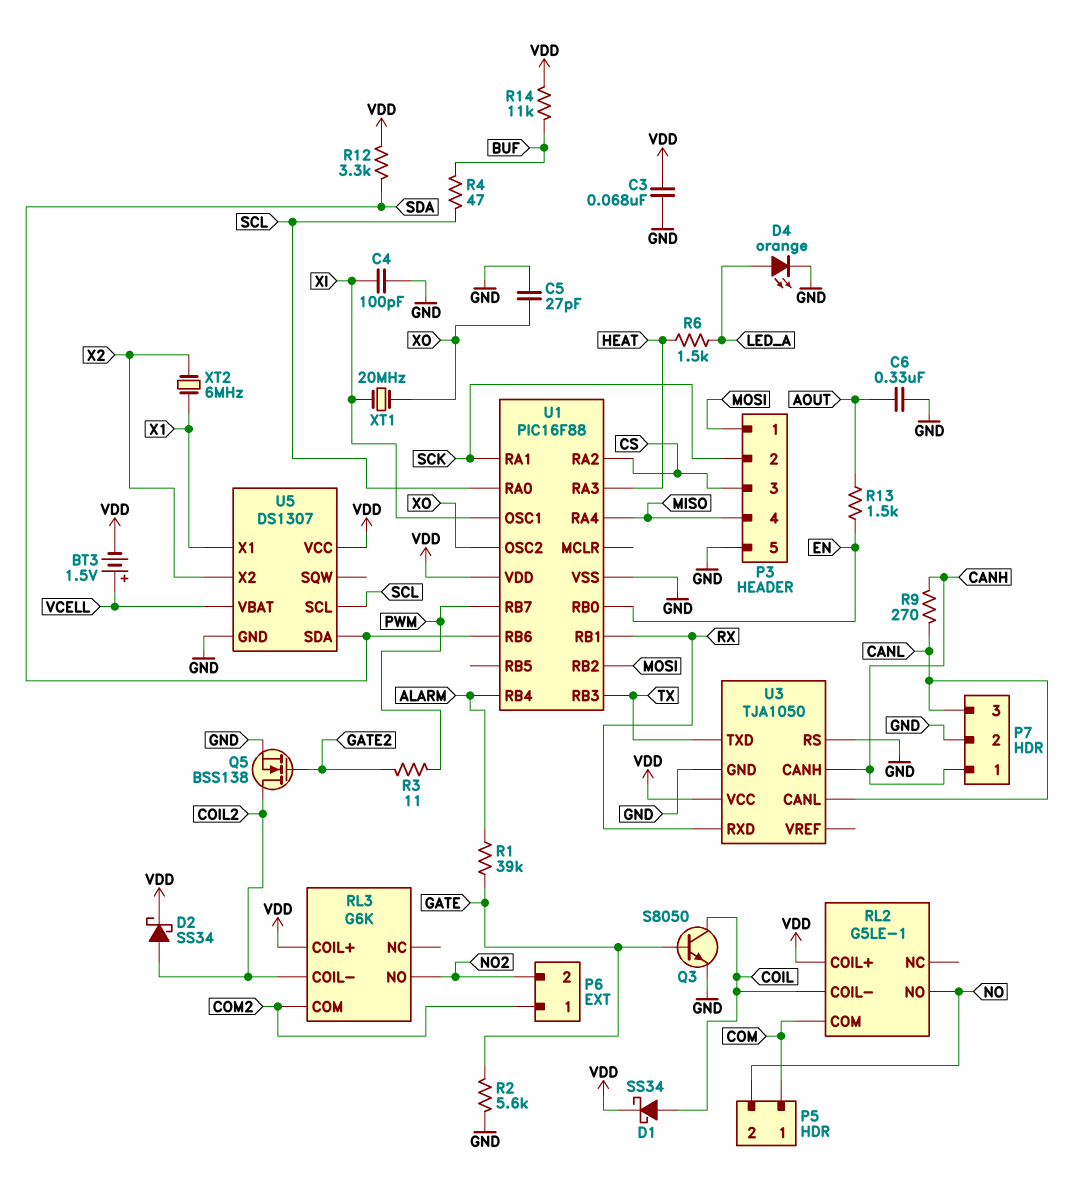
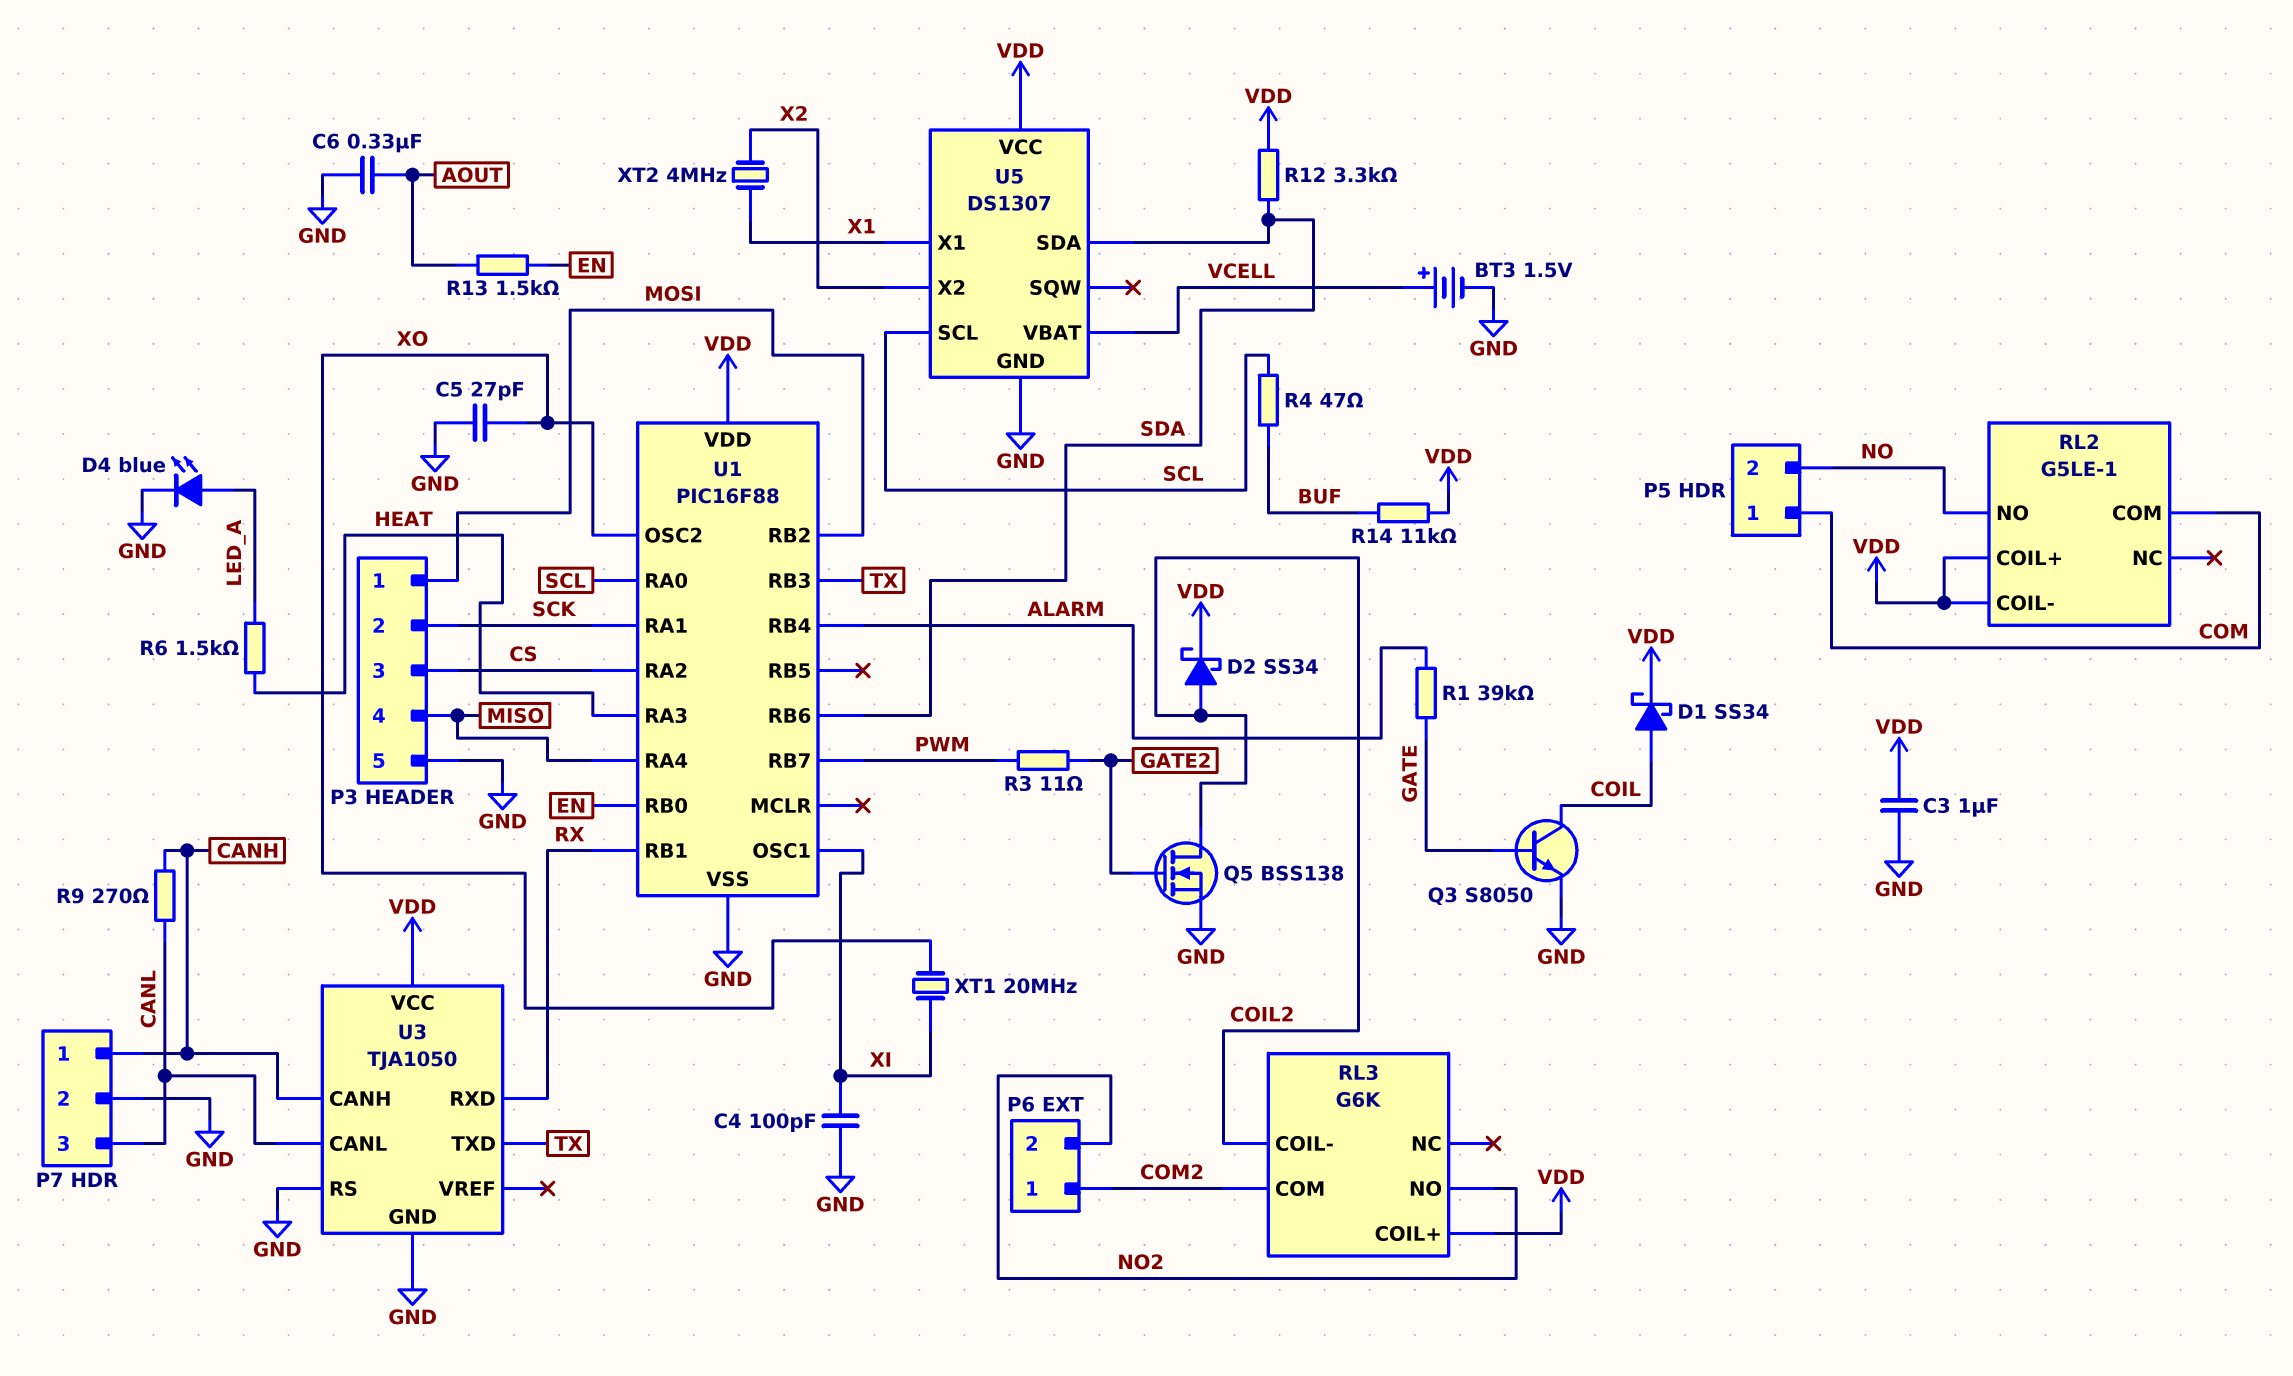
BT3: 1.5V (plus VCELL, minus VDD) -> 1.5V (plus VCELL, minus GND)
C3: 68nF (GND, VDD) -> 1uF (GND, VDD)
D4: LED orange (A LED_A, K GND) -> LED blue (A LED_A, K GND)
R2: 5.6k (GATE, GND) -> none
RL2 pin COIL-: COIL -> VDD
XT2: 6MHz (X1, X2) -> 4MHz (X1, X2)

